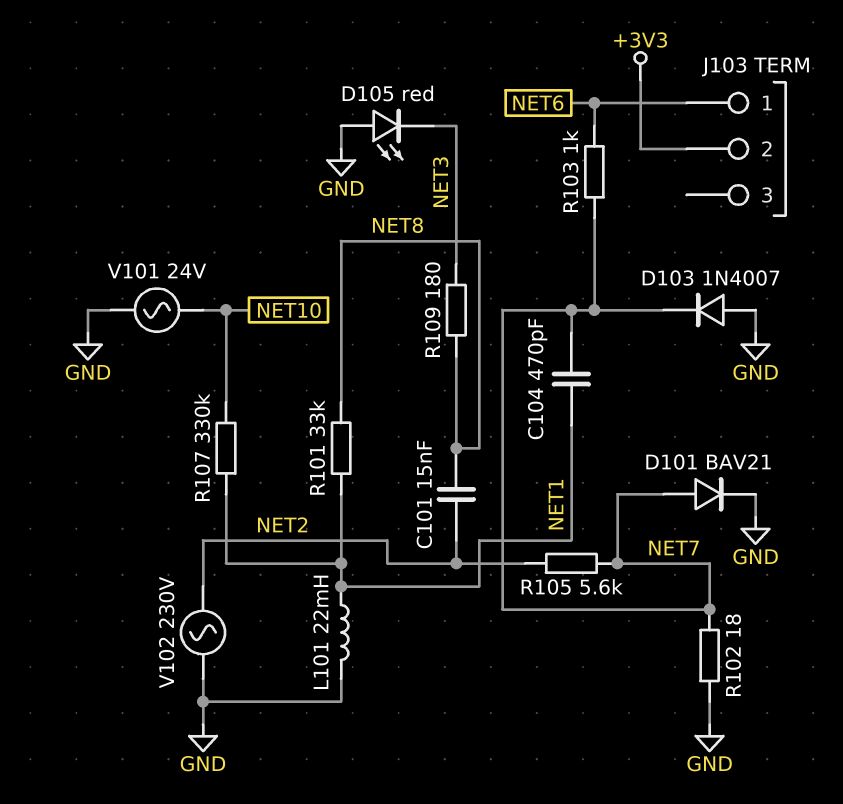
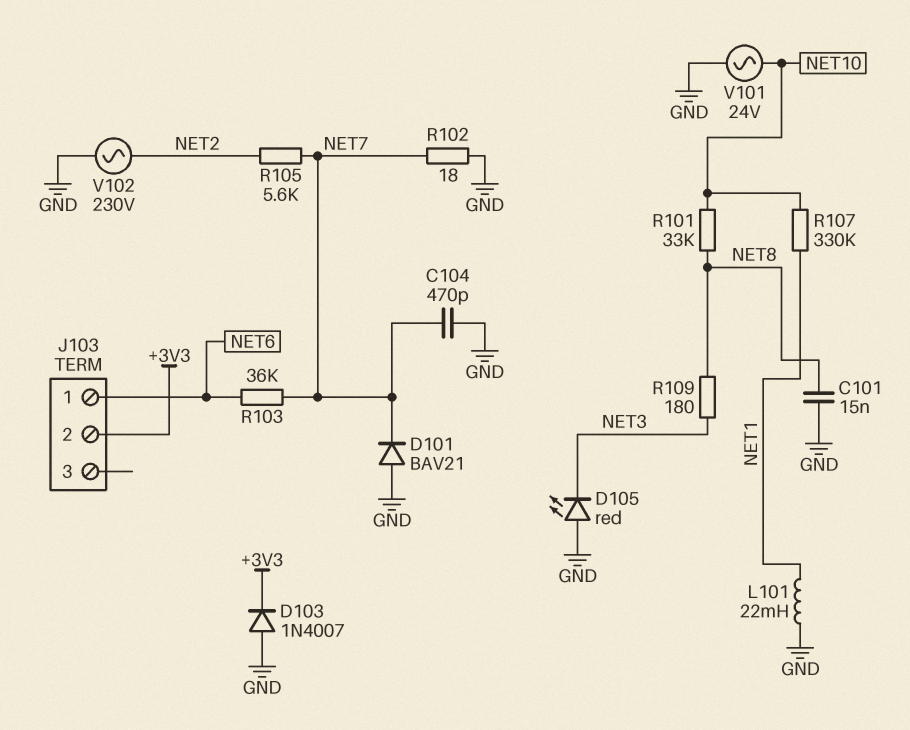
C101: 15nF (NET2, NET8) -> 15nF (GND, NET8)
C104: 470pF (NET1, NET7) -> 470pF (GND, NET7)
D101: diode BAV21 (A NET7, K GND) -> diode BAV21 (A GND, K NET7)
D103: diode 1N4007 (A GND, K NET7) -> diode 1N4007 (A GND, K +3V3)
R101: 33k (NET1, NET8) -> 33k (NET8, NET10)
R103: 1k (NET6, NET7) -> 36k (NET6, NET7)

